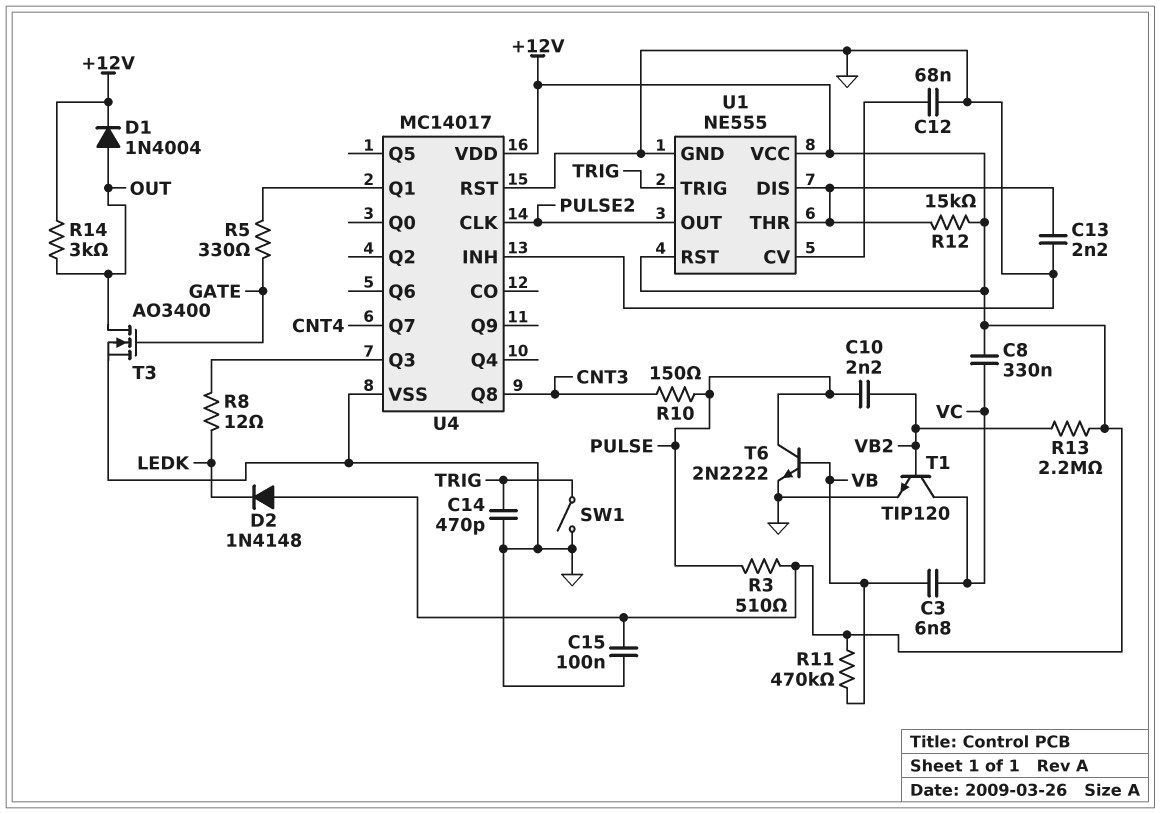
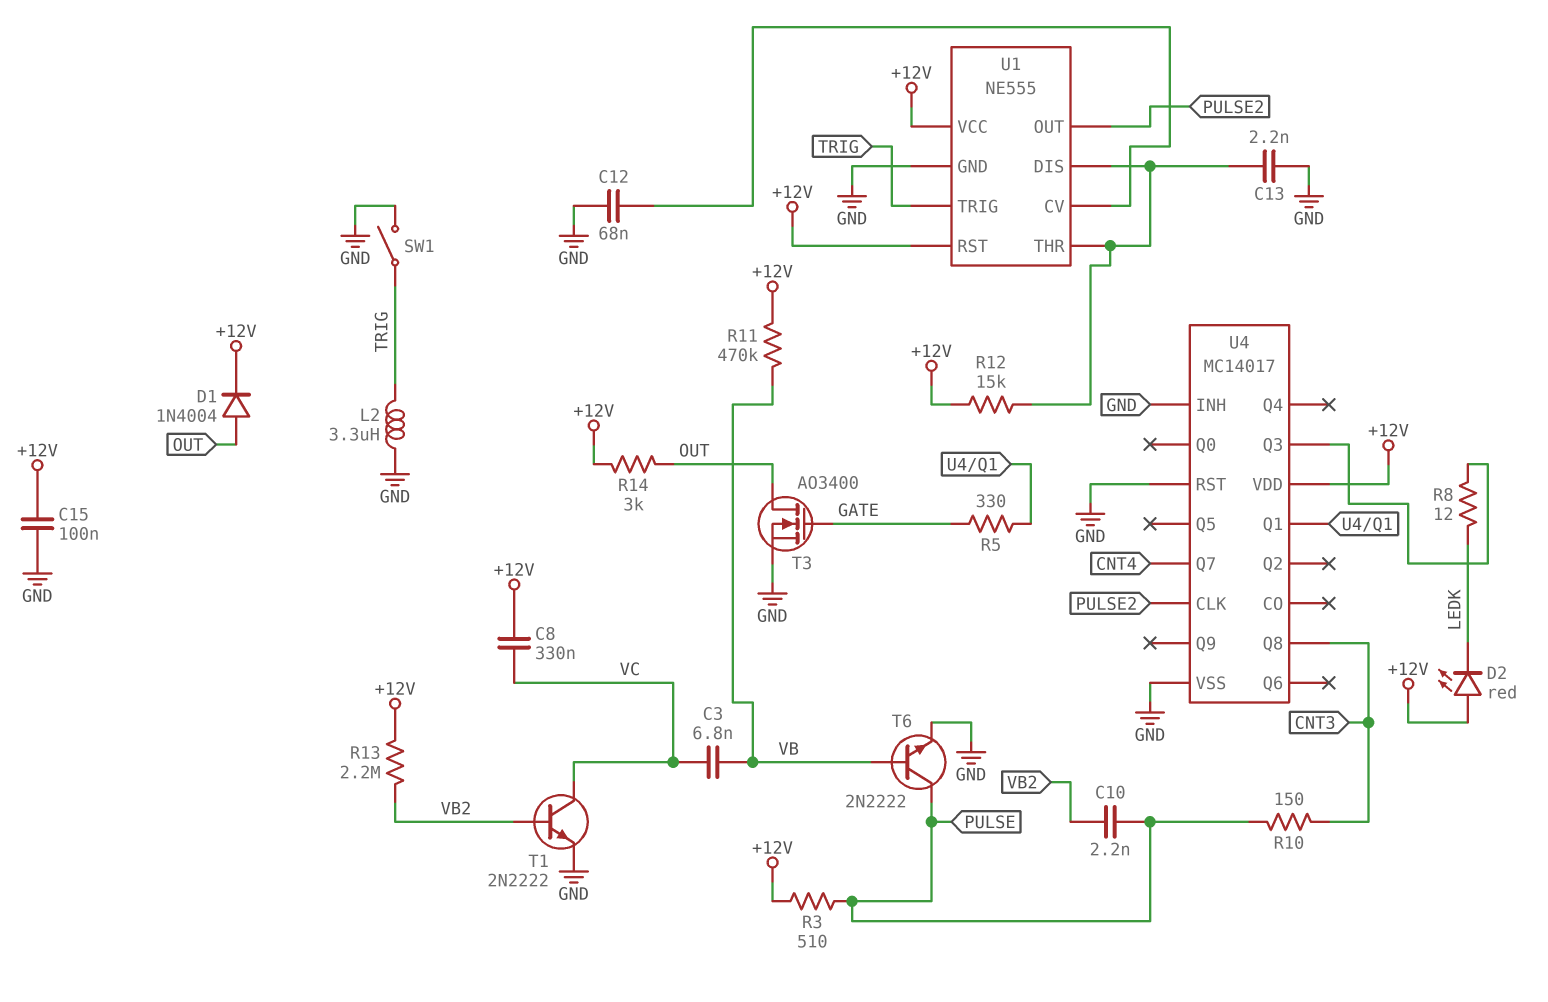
C14: 470pF (GND, TRIG) -> none
D2: diode 1N4148 (A +12V, K LEDK) -> LED red (A +12V, K LEDK)
L2: none -> 3.3uH (GND, TRIG)
T1: NPN TIP120 (B VB2, C VC, E GND) -> NPN 2N2222 (B VB2, C VC, E GND)

